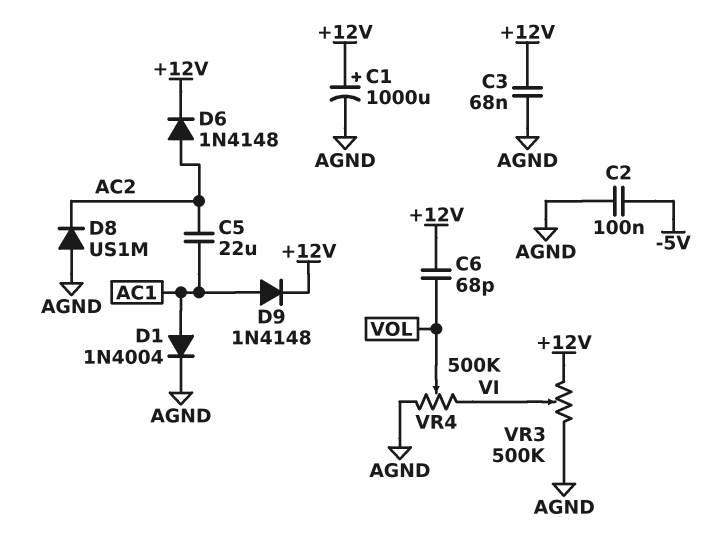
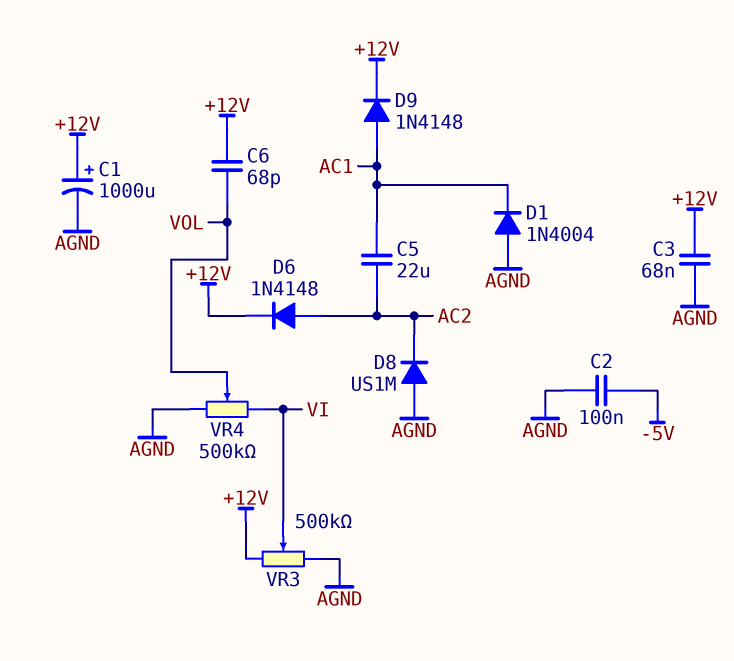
D1: diode 1N4004 (A AC1, K AGND) -> diode 1N4004 (A AGND, K AC1)

